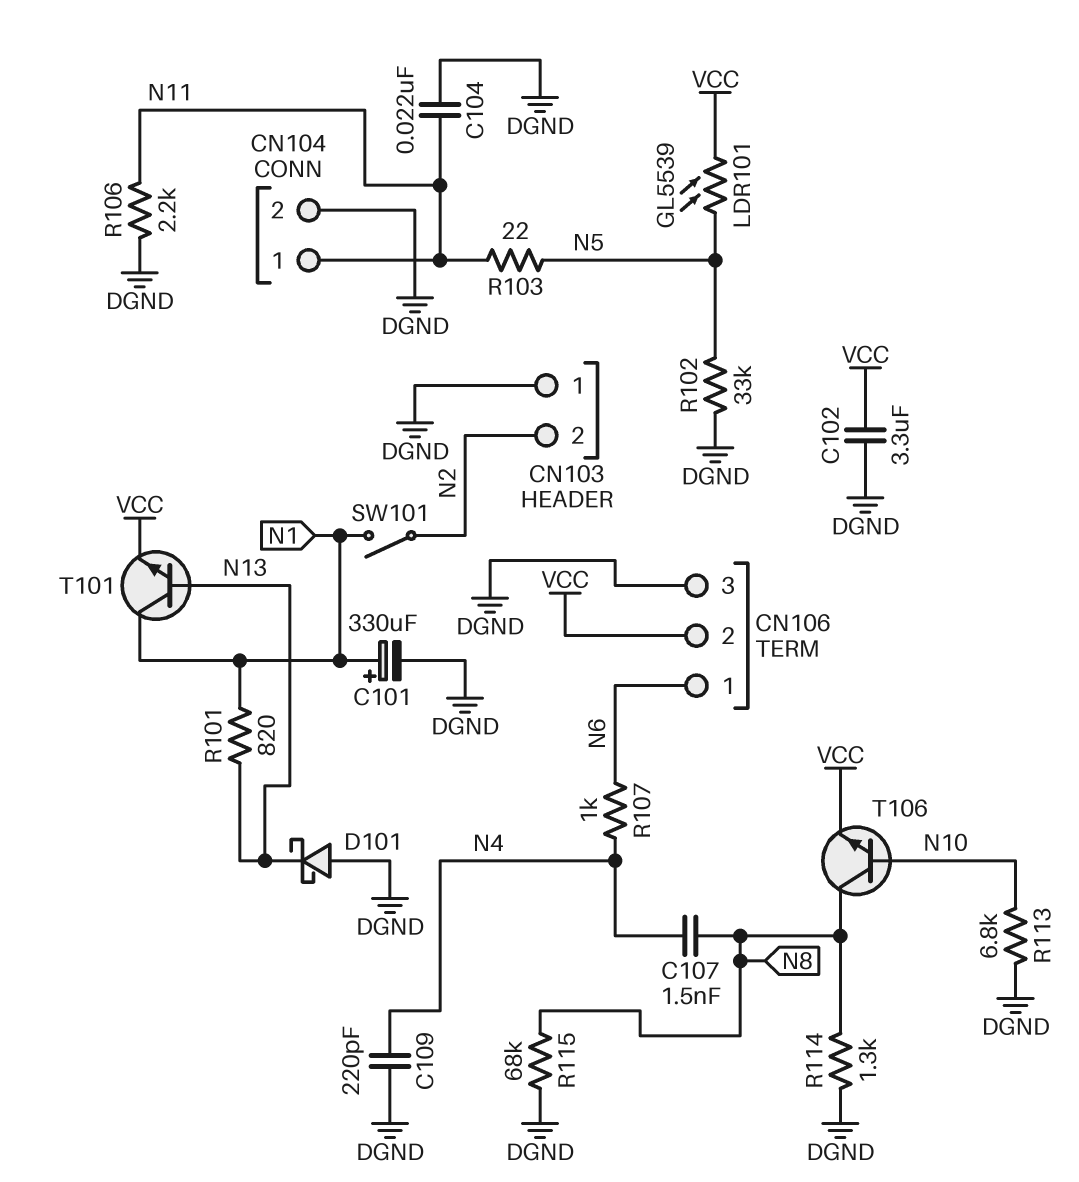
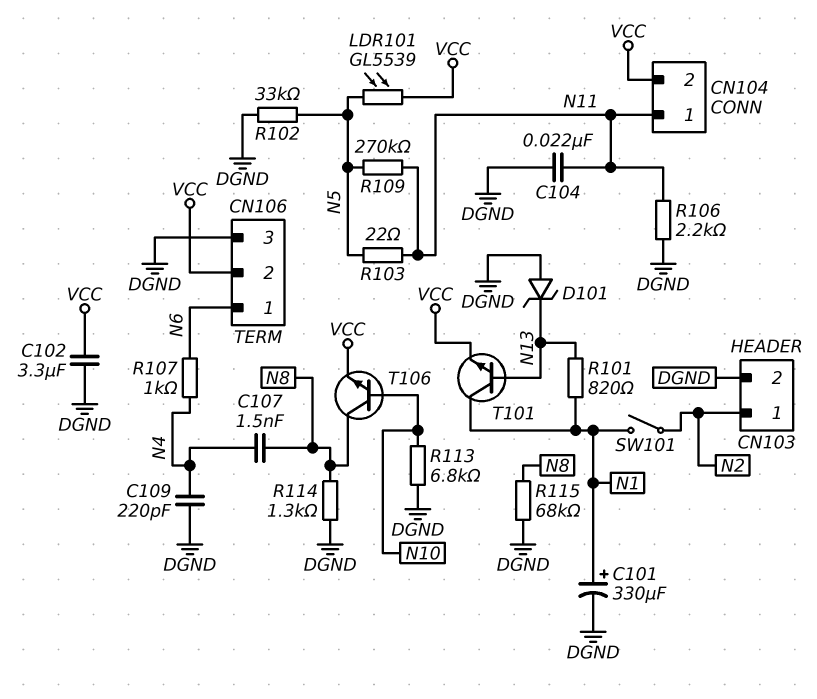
CN103 pin 1: DGND -> N2
CN103 pin 2: N2 -> DGND
CN104 pin 2: DGND -> VCC
D101: schottky (A DGND, K N13) -> zener (A DGND, K N13)
R109: none -> 270k (N5, N11)

